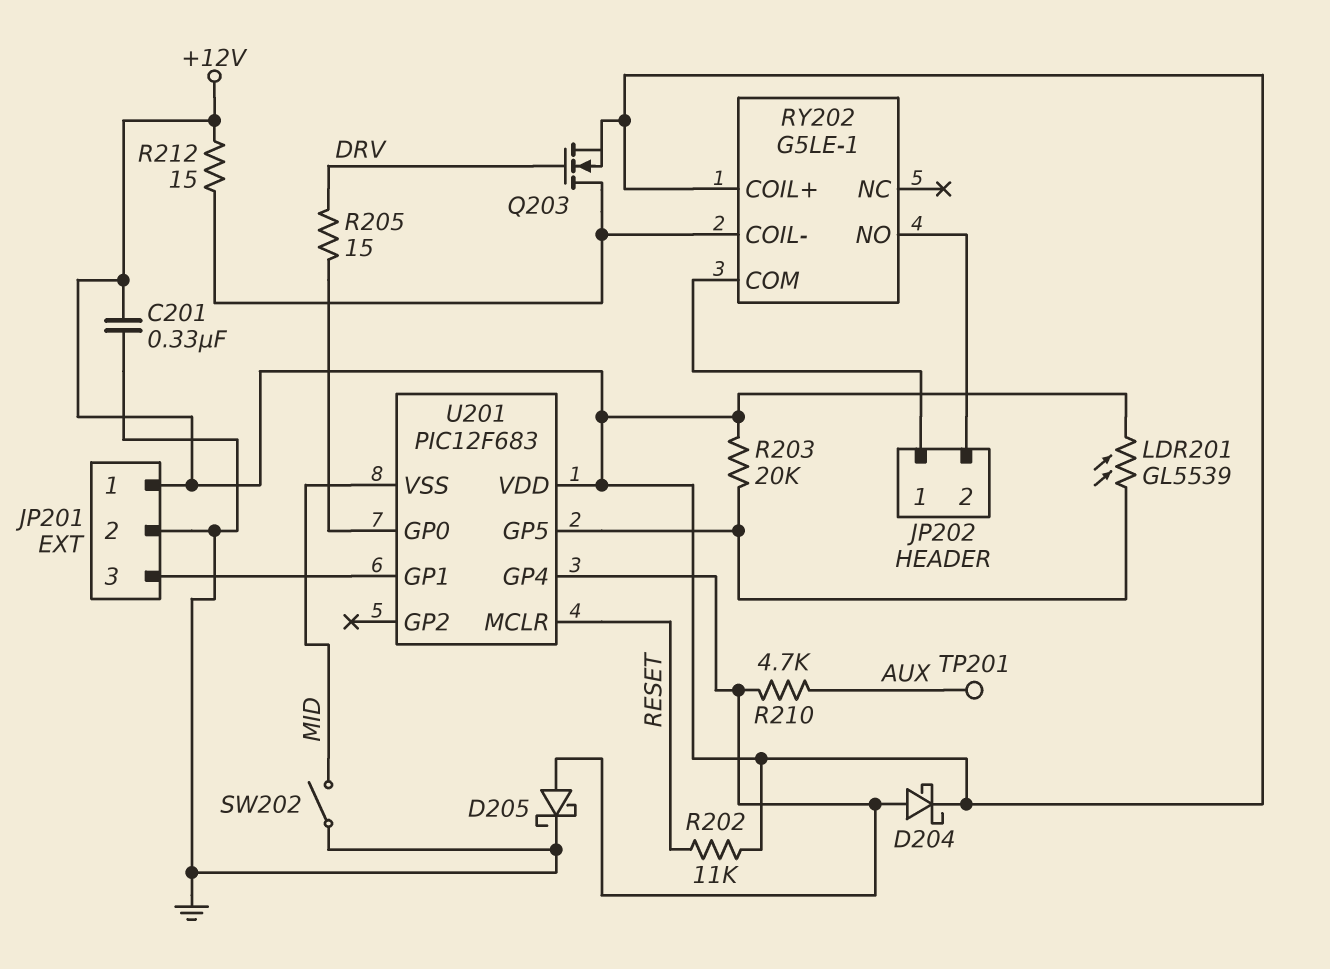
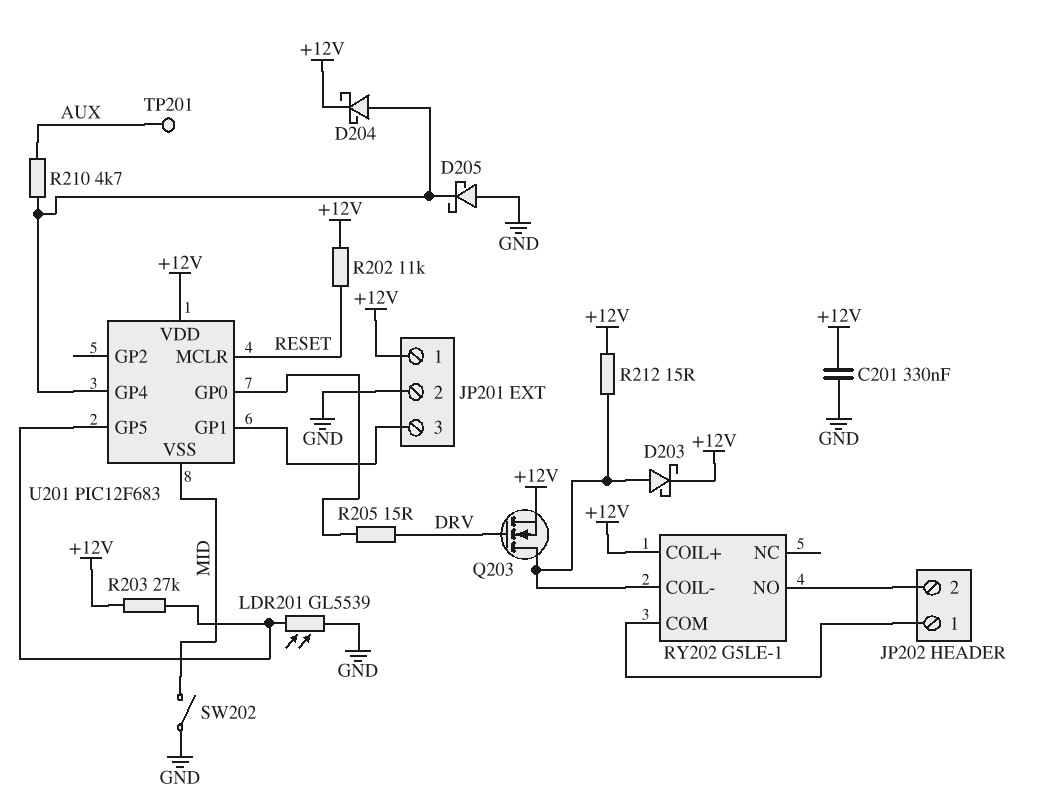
D203: none -> schottky (A RY202/COIL-, K +12V)
D205: schottky (A U201/GP4, K GND) -> schottky (A GND, K U201/GP4)
LDR201: GL5539 (+12V, U201/GP5) -> GL5539 (GND, U201/GP5)
R203: 20k (+12V, U201/GP5) -> 27k (+12V, U201/GP5)

